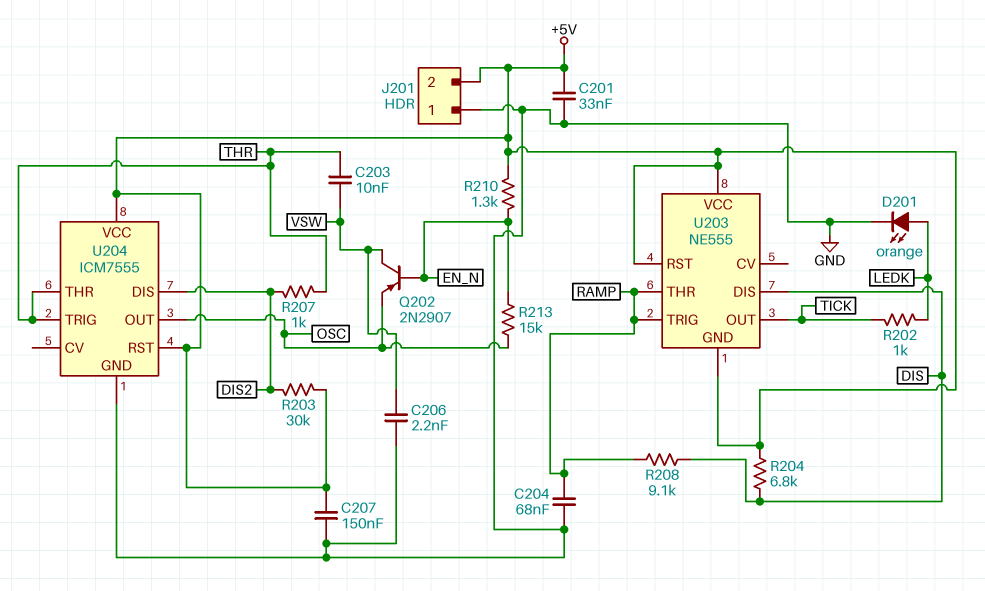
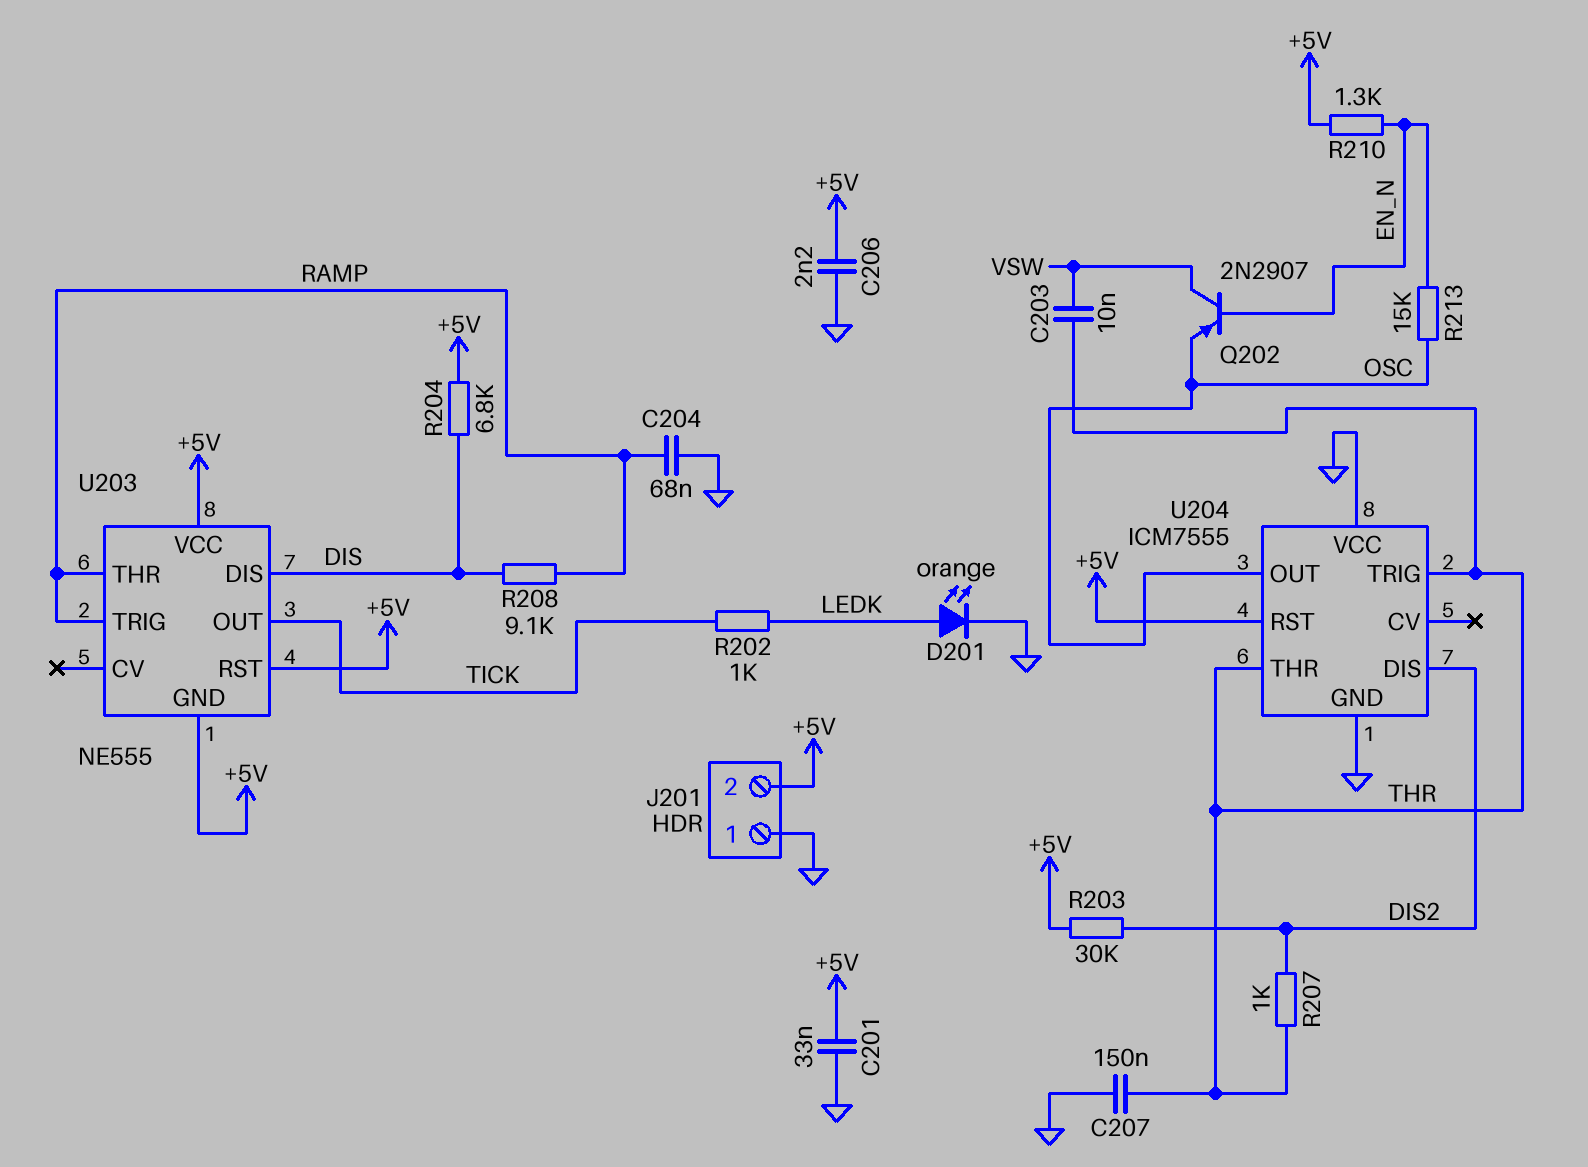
C206: 2.2nF (GND, VSW) -> 2.2nF (+5V, GND)
C207: 150nF (+5V, GND) -> 150nF (GND, THR)
U204 pin VCC: +5V -> GND

